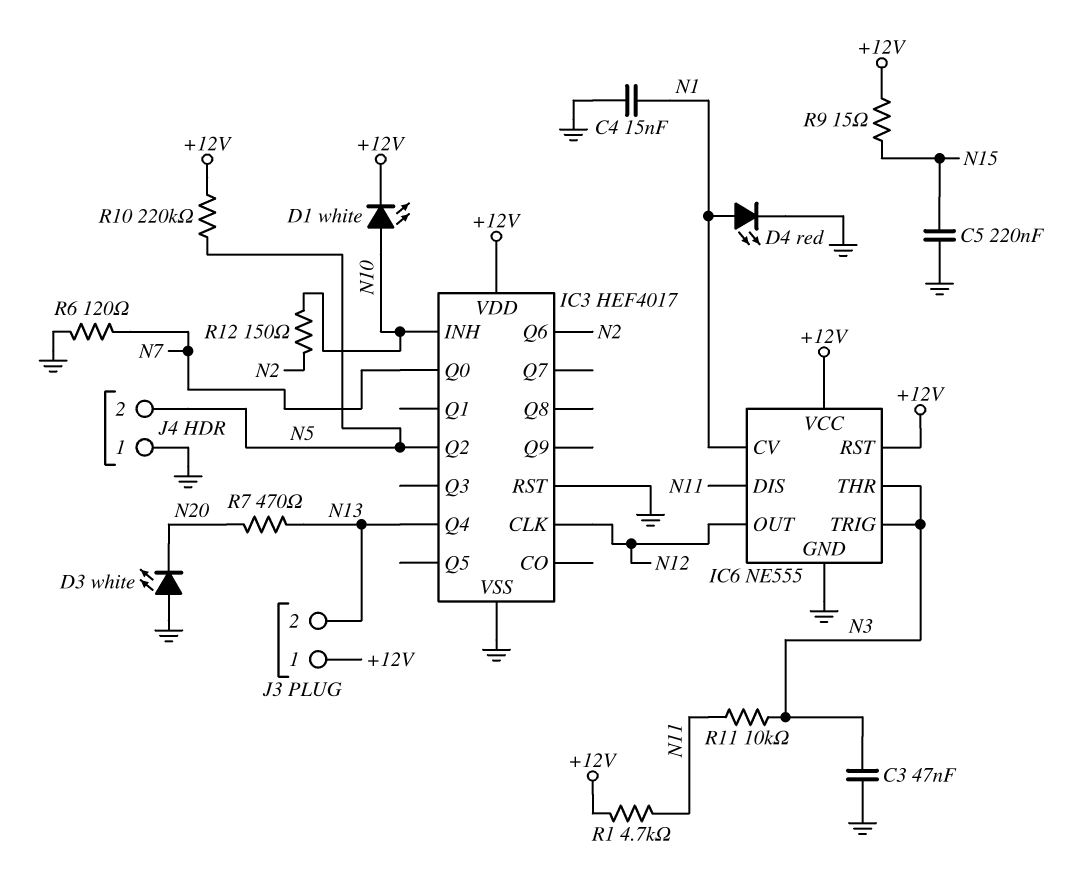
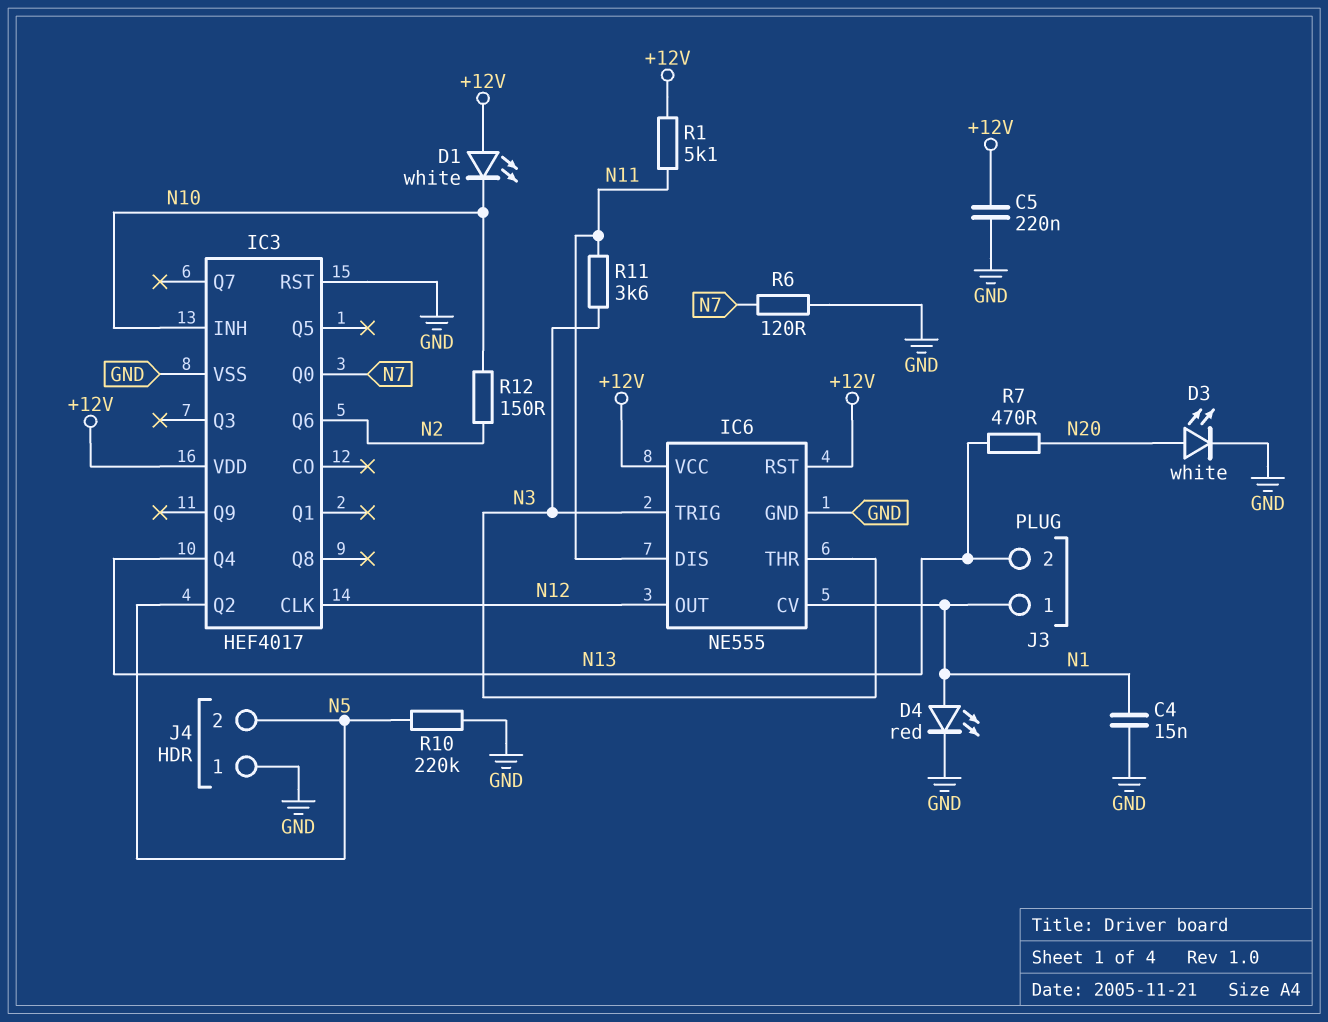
C3: 47nF (GND, N3) -> none
C5: 220nF (GND, N15) -> 220nF (+12V, GND)
D1: LED white (A N10, K +12V) -> LED white (A +12V, K N10)
D3: LED white (A GND, K N20) -> LED white (A N20, K GND)
J3 pin 1: +12V -> N1
R1: 4.7k (+12V, N11) -> 5.1k (+12V, N11)
R9: 15 (+12V, N15) -> none
R10: 220k (+12V, N5) -> 220k (GND, N5)
R11: 10k (N3, N11) -> 3.6k (N3, N11)

